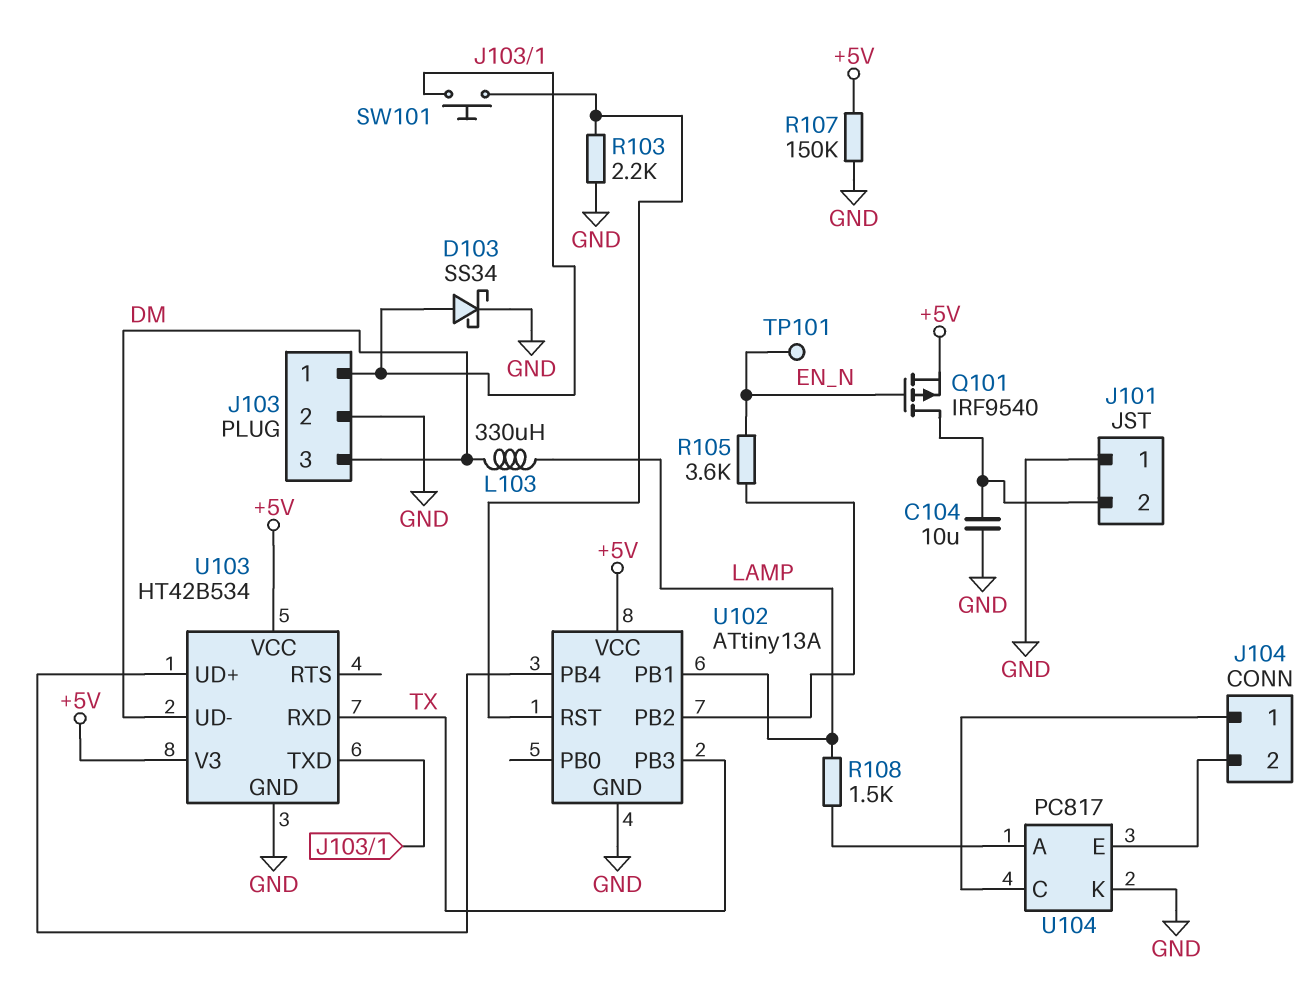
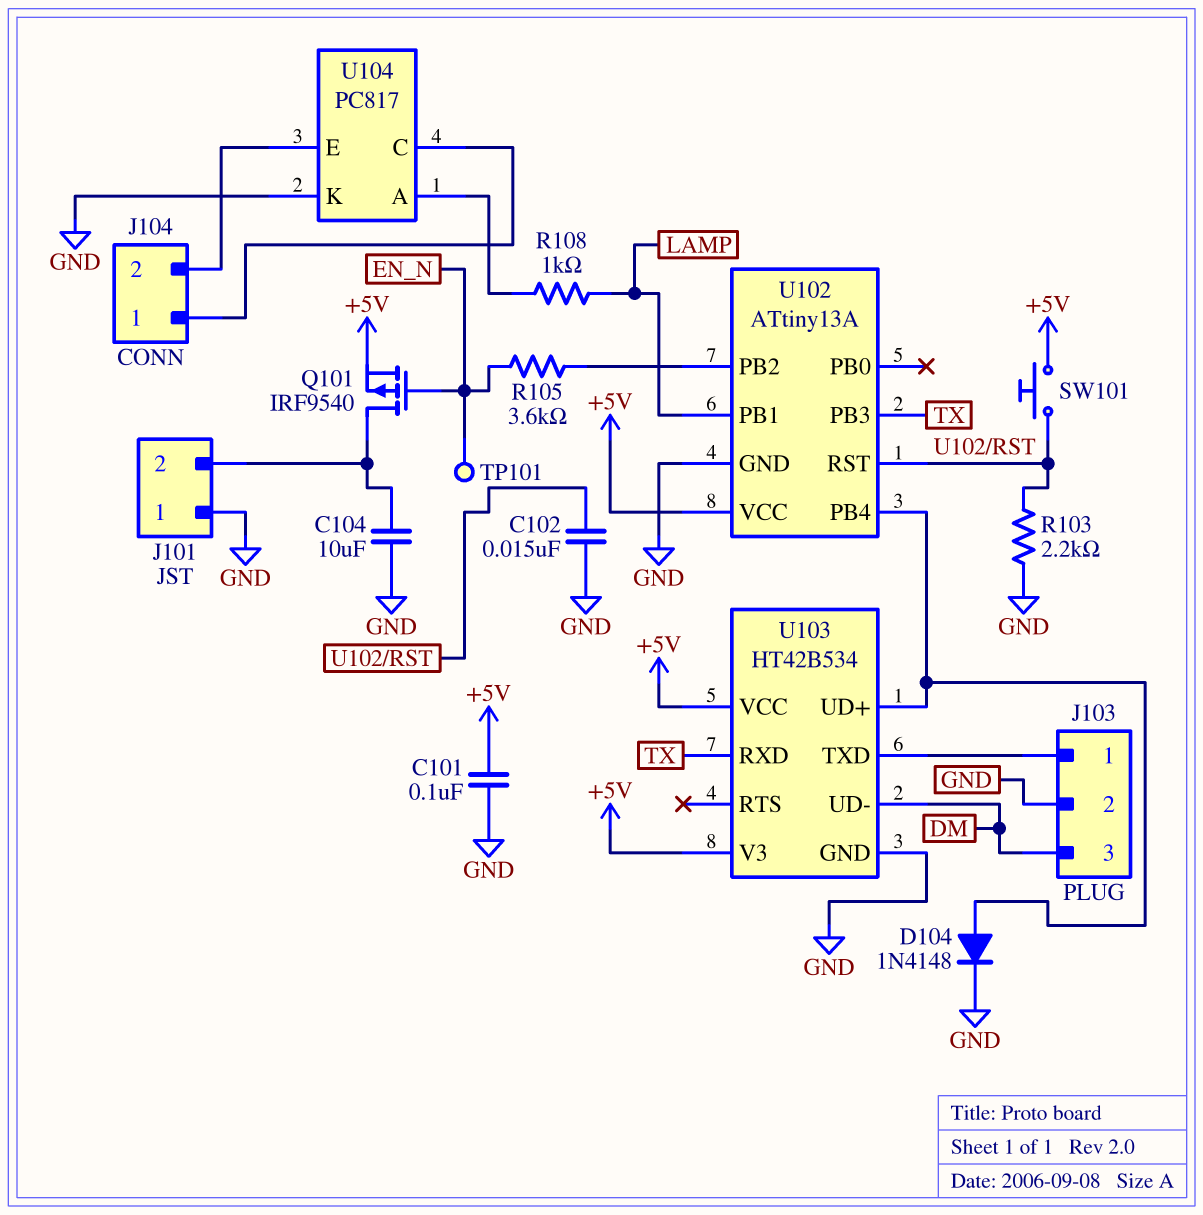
C101: none -> 100nF (+5V, GND)
C102: none -> 15nF (GND, U102/RST)
D103: schottky SS34 (A J103/1, K GND) -> none
D104: none -> diode 1N4148 (A U102/PB4, K GND)
L103: 330uH (DM, LAMP) -> none
R107: 150k (+5V, GND) -> none
R108: 1.5k (LAMP, U104/A) -> 1k (LAMP, U104/A)
SW101: button (J103/1, U102/RST) -> button (+5V, U102/RST)

